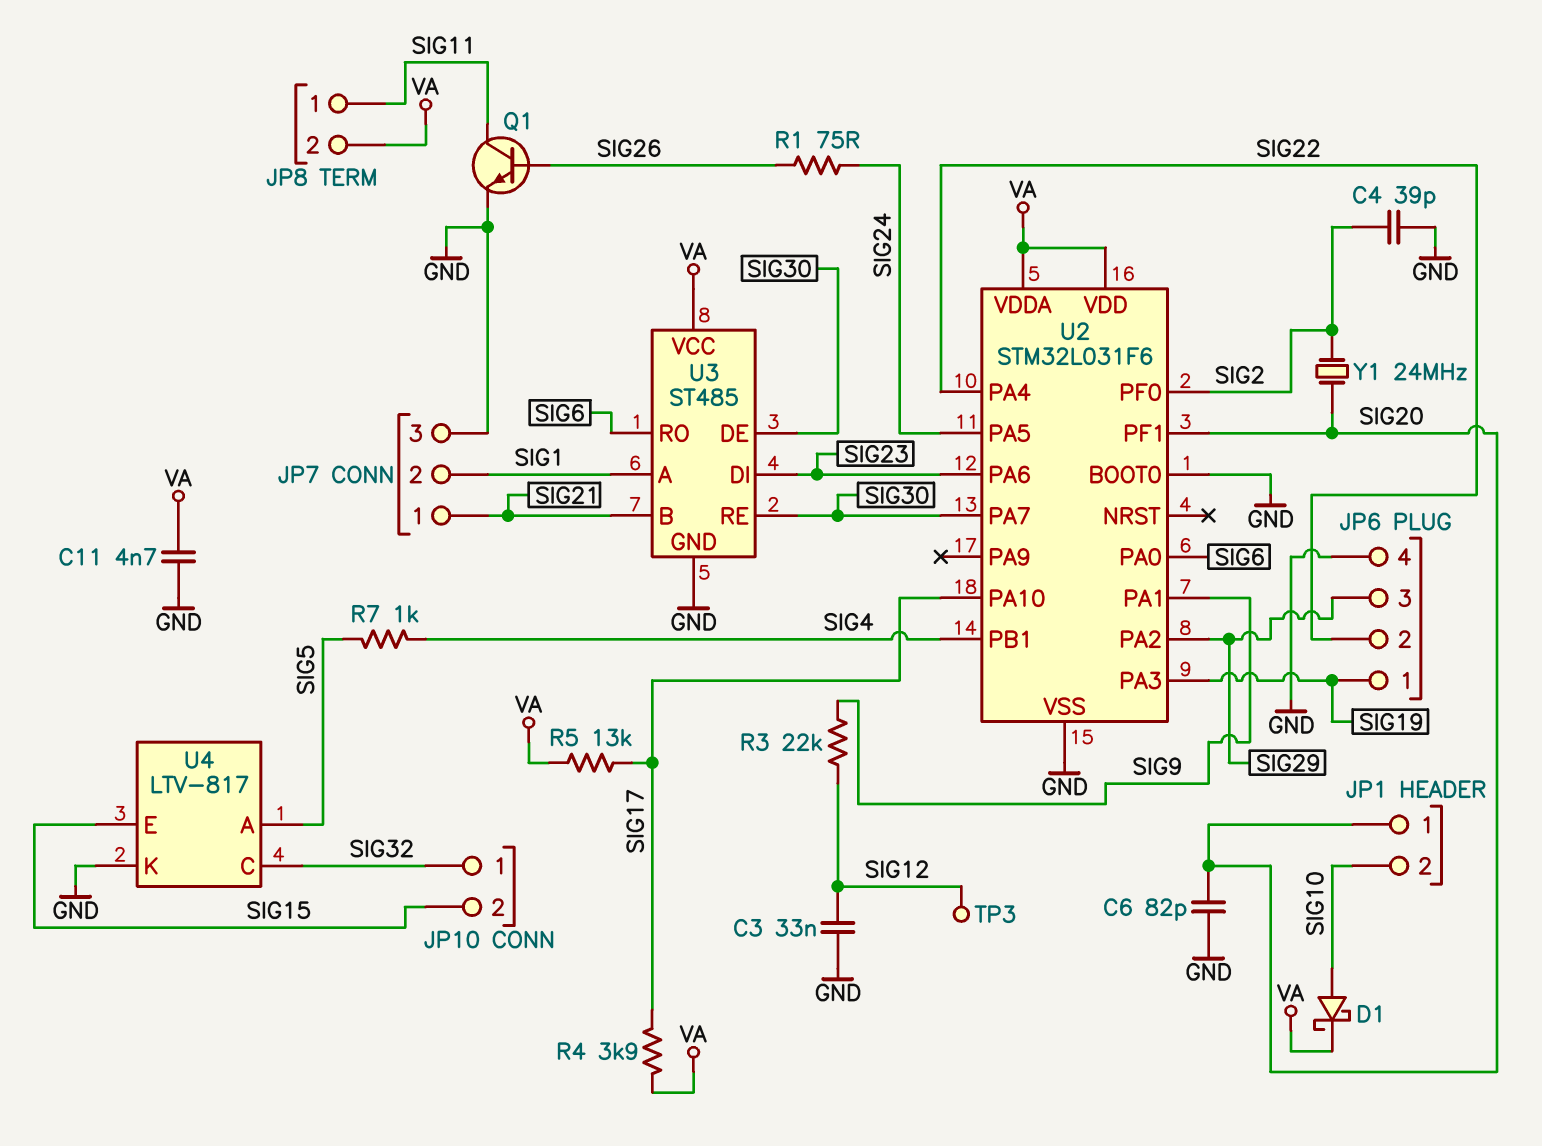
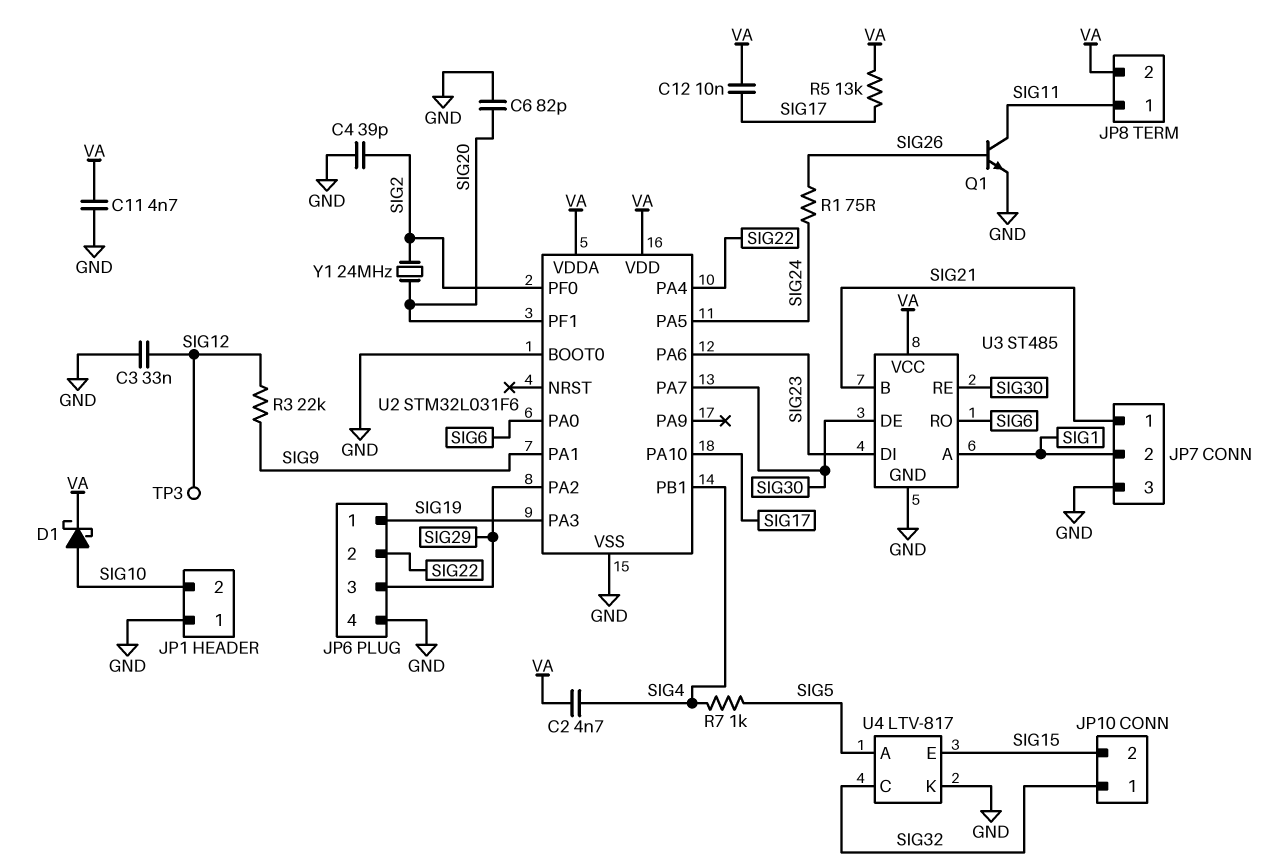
C2: none -> 4.7nF (SIG4, VA)
C12: none -> 10nF (SIG17, VA)
JP1 pin 1: SIG20 -> GND
R4: 3.9k (SIG17, VA) -> none

